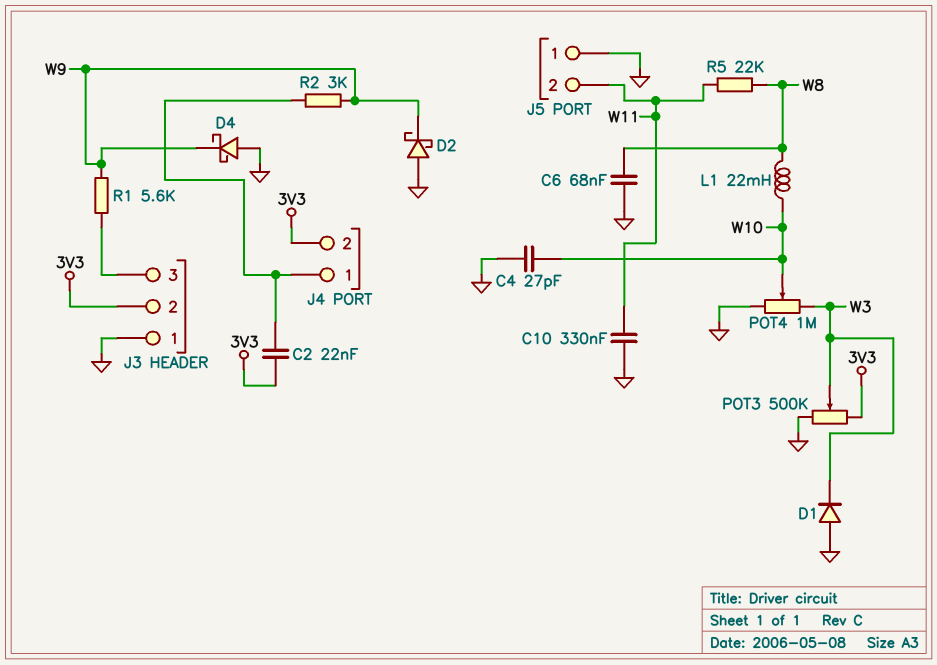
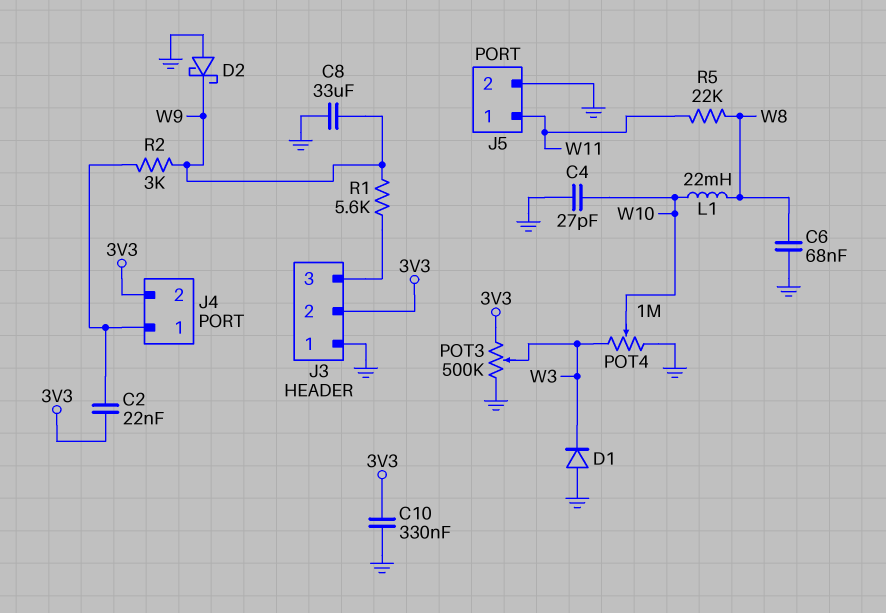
C8: none -> 33uF (GND, W9)
C10: 330nF (GND, W11) -> 330nF (3V3, GND)
D4: schottky (A GND, K W9) -> none
J5 pin 1: GND -> W11
J5 pin 2: W11 -> GND

